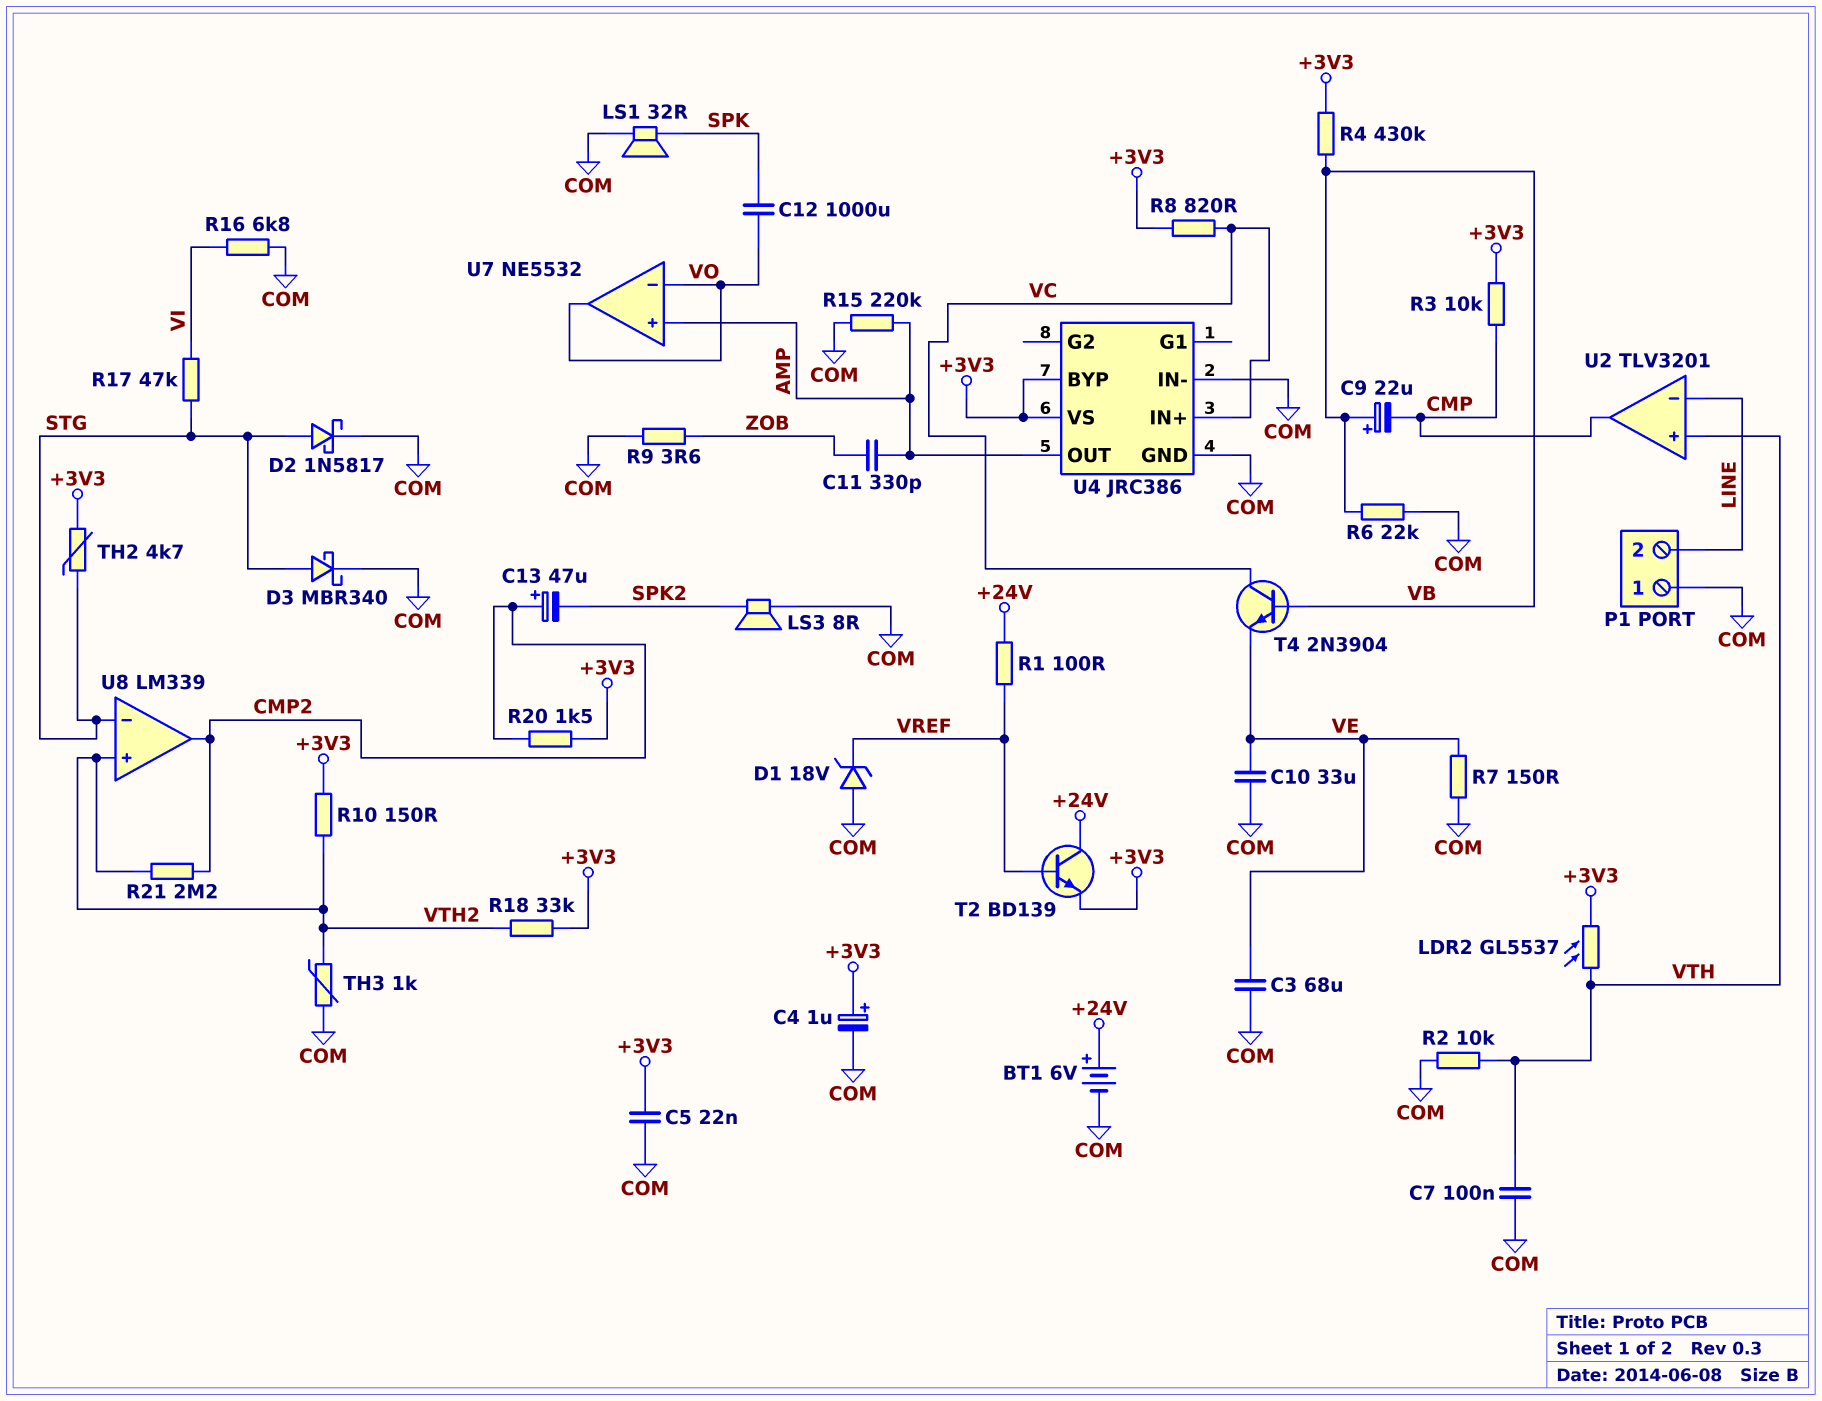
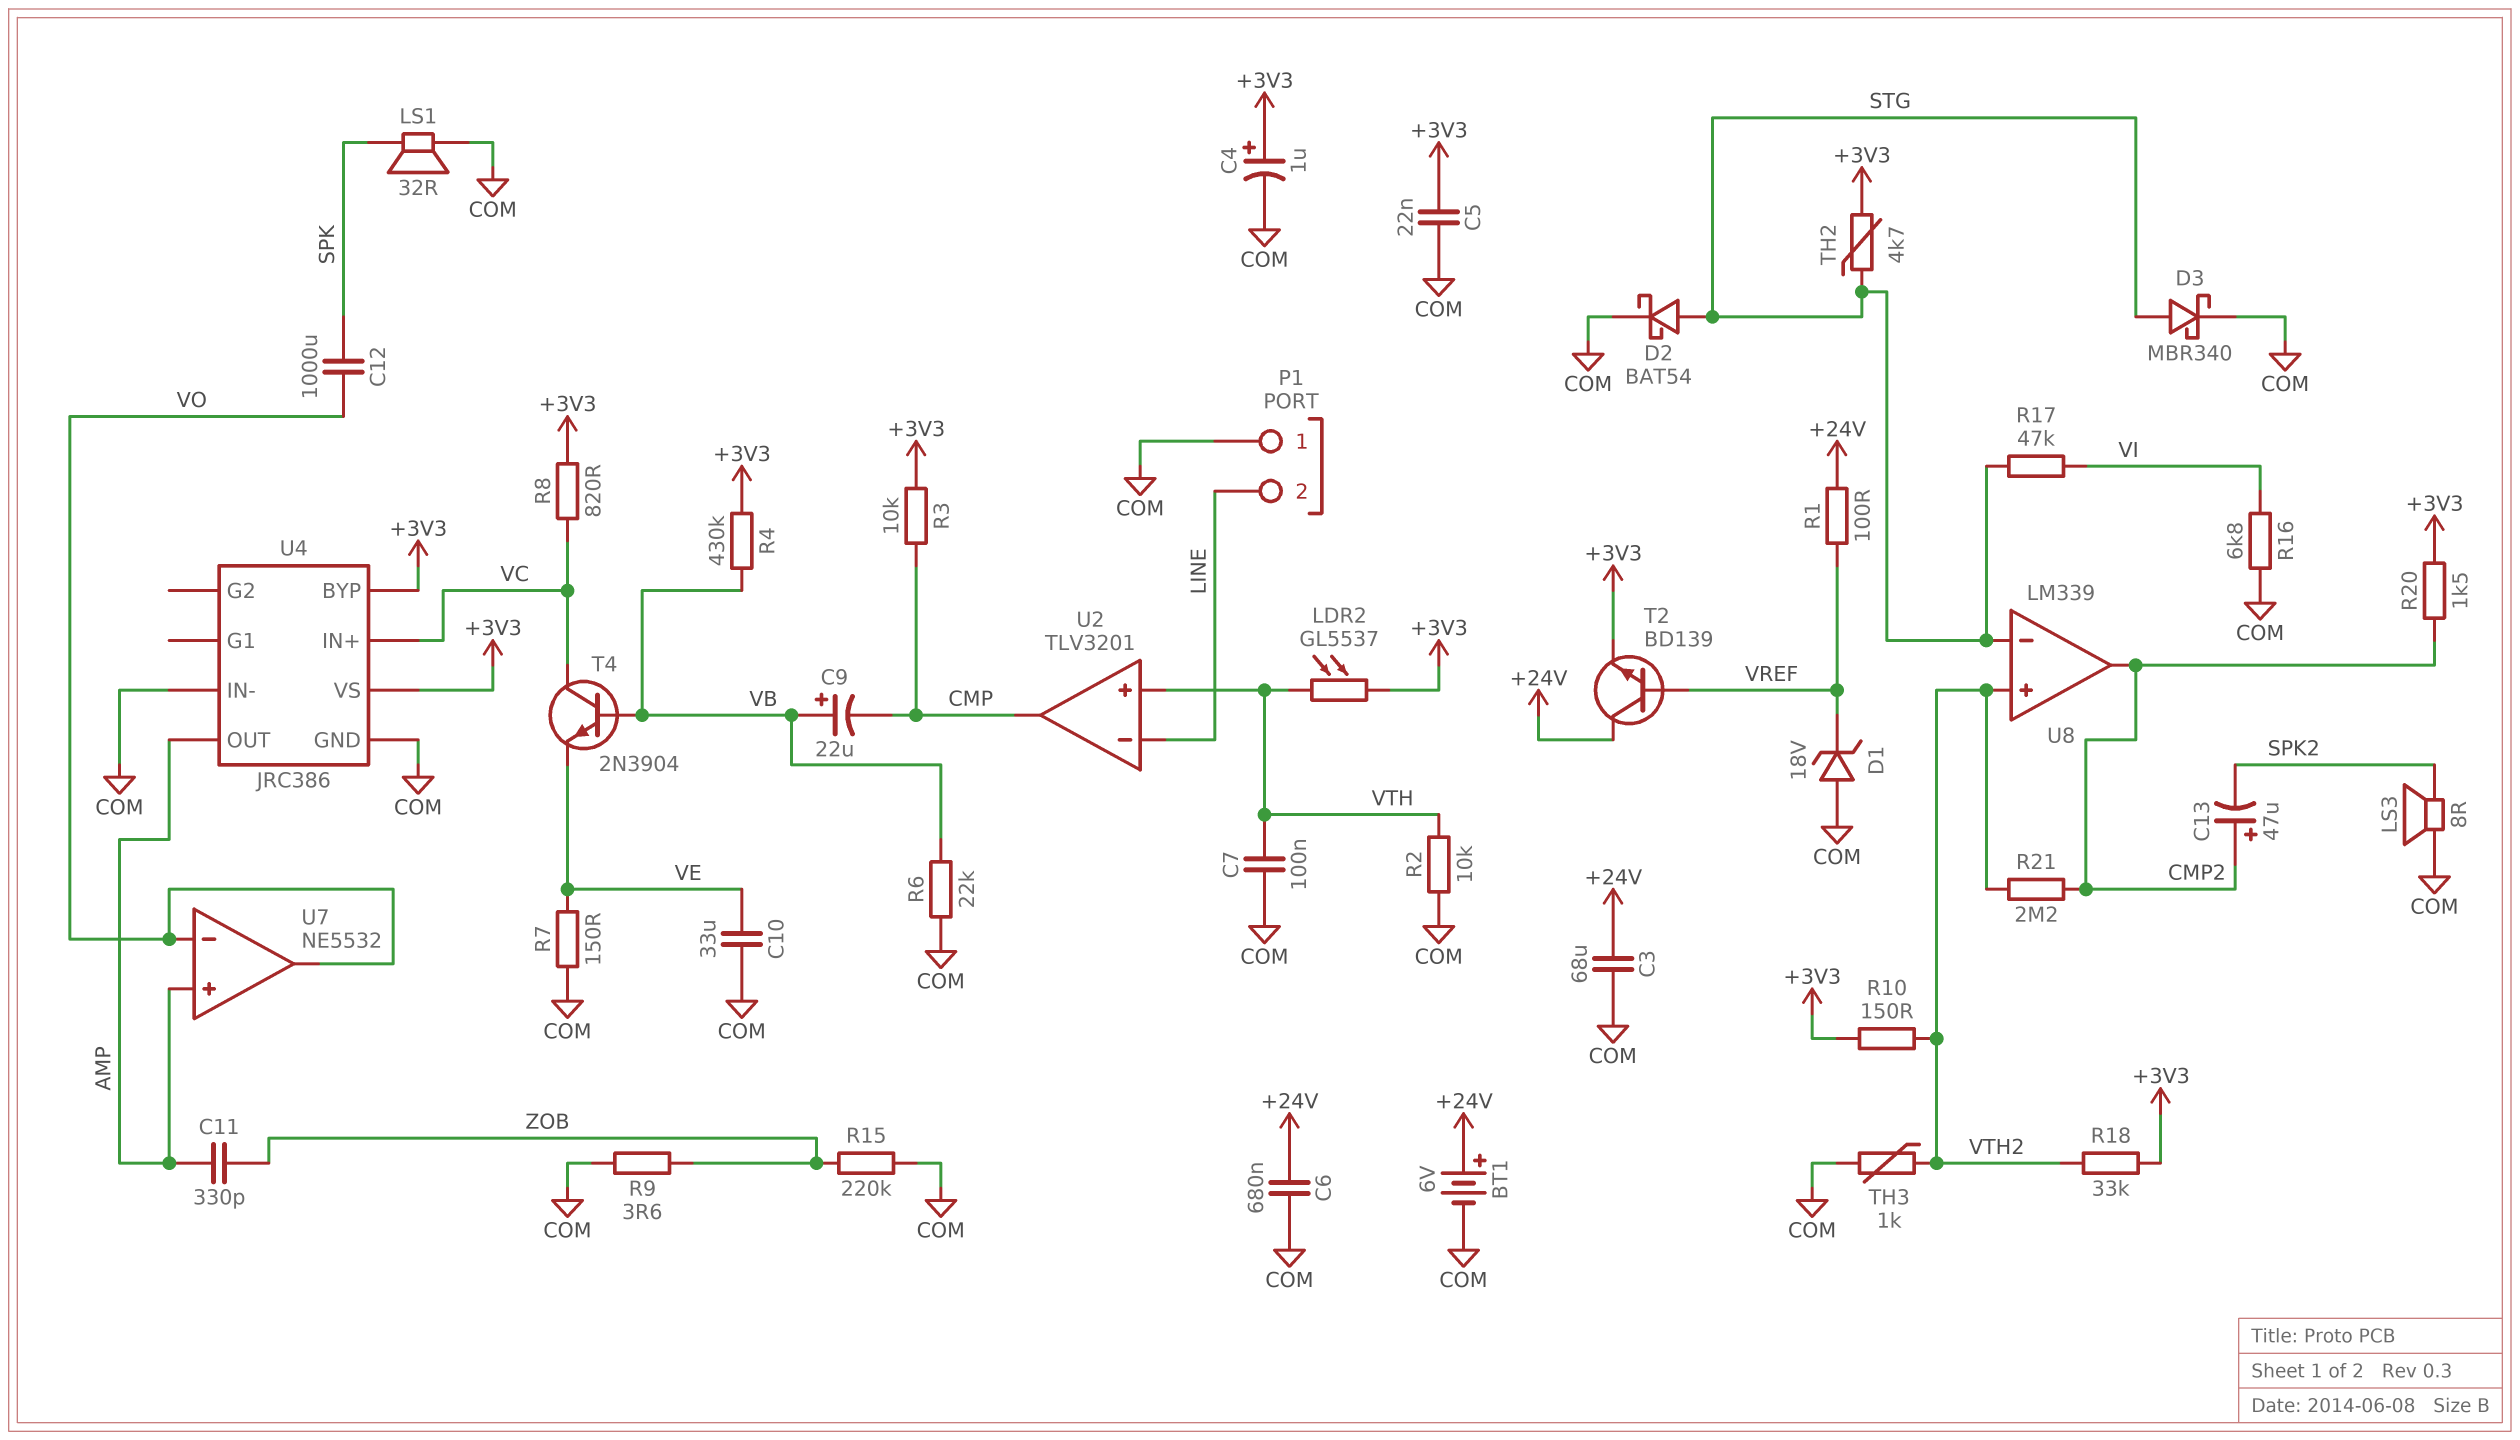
C3: 68uF (COM, VE) -> 68uF (+24V, COM)
C6: none -> 680nF (+24V, COM)
D2: schottky 1N5817 (A STG, K COM) -> schottky BAT54 (A STG, K COM)
R15: 220k (AMP, COM) -> 220k (COM, ZOB)

